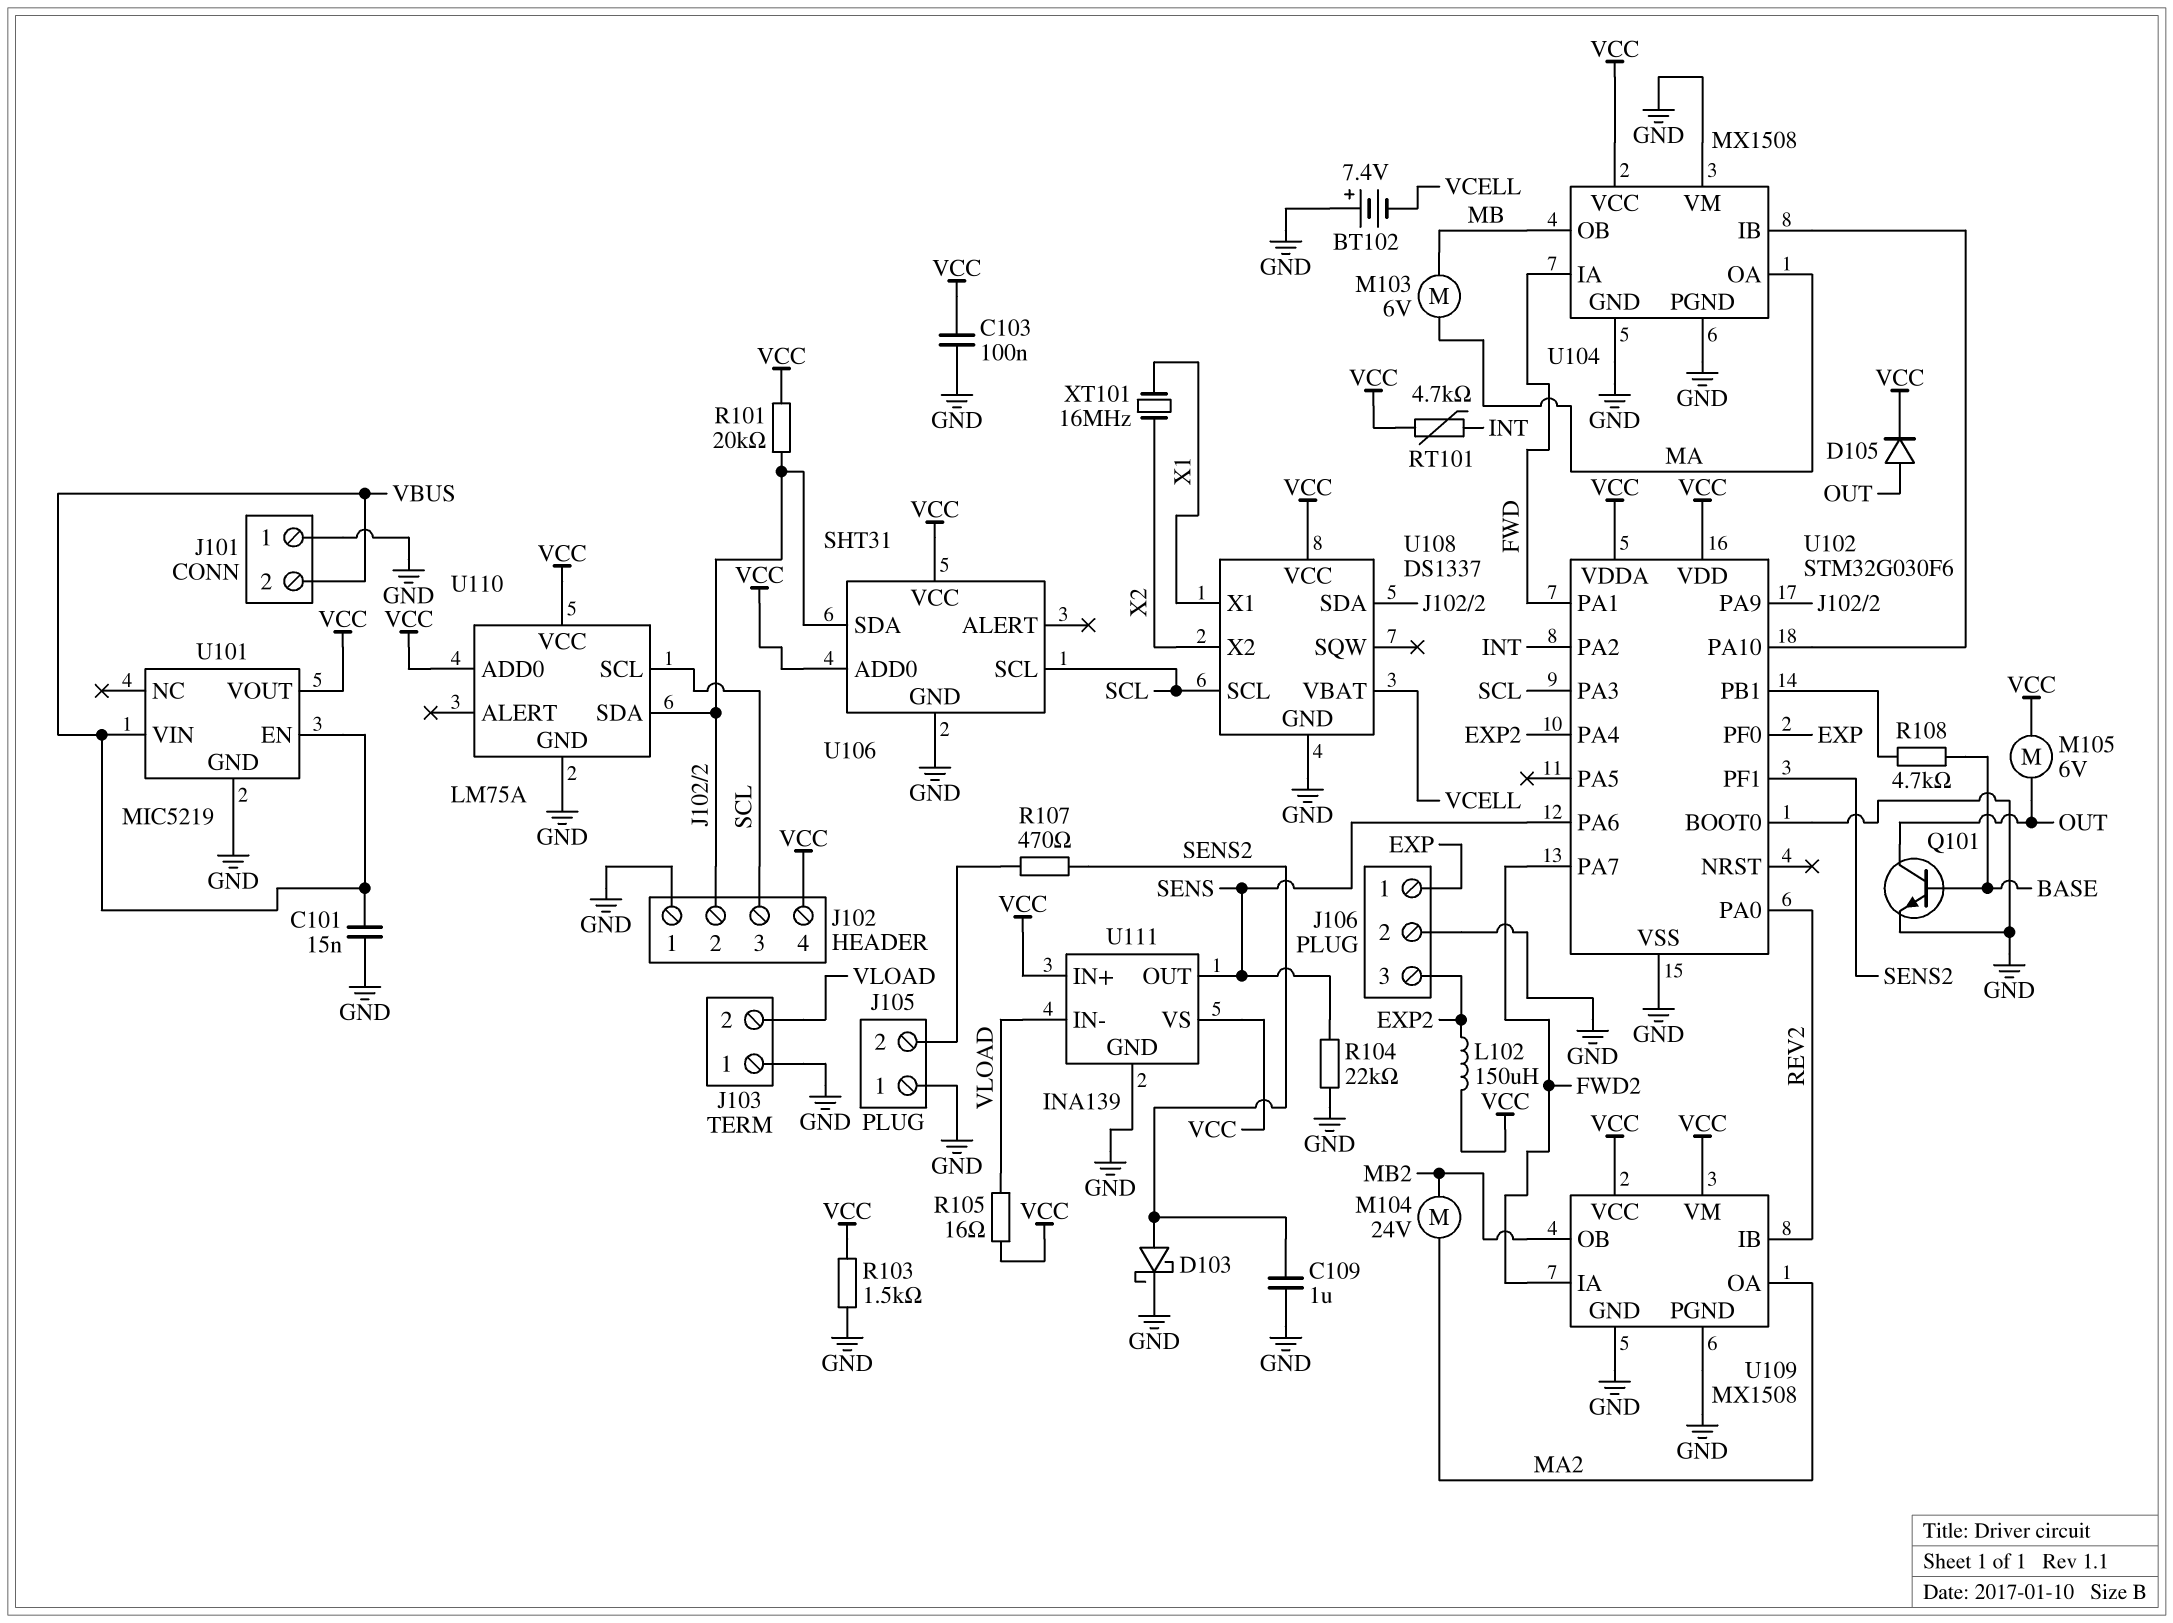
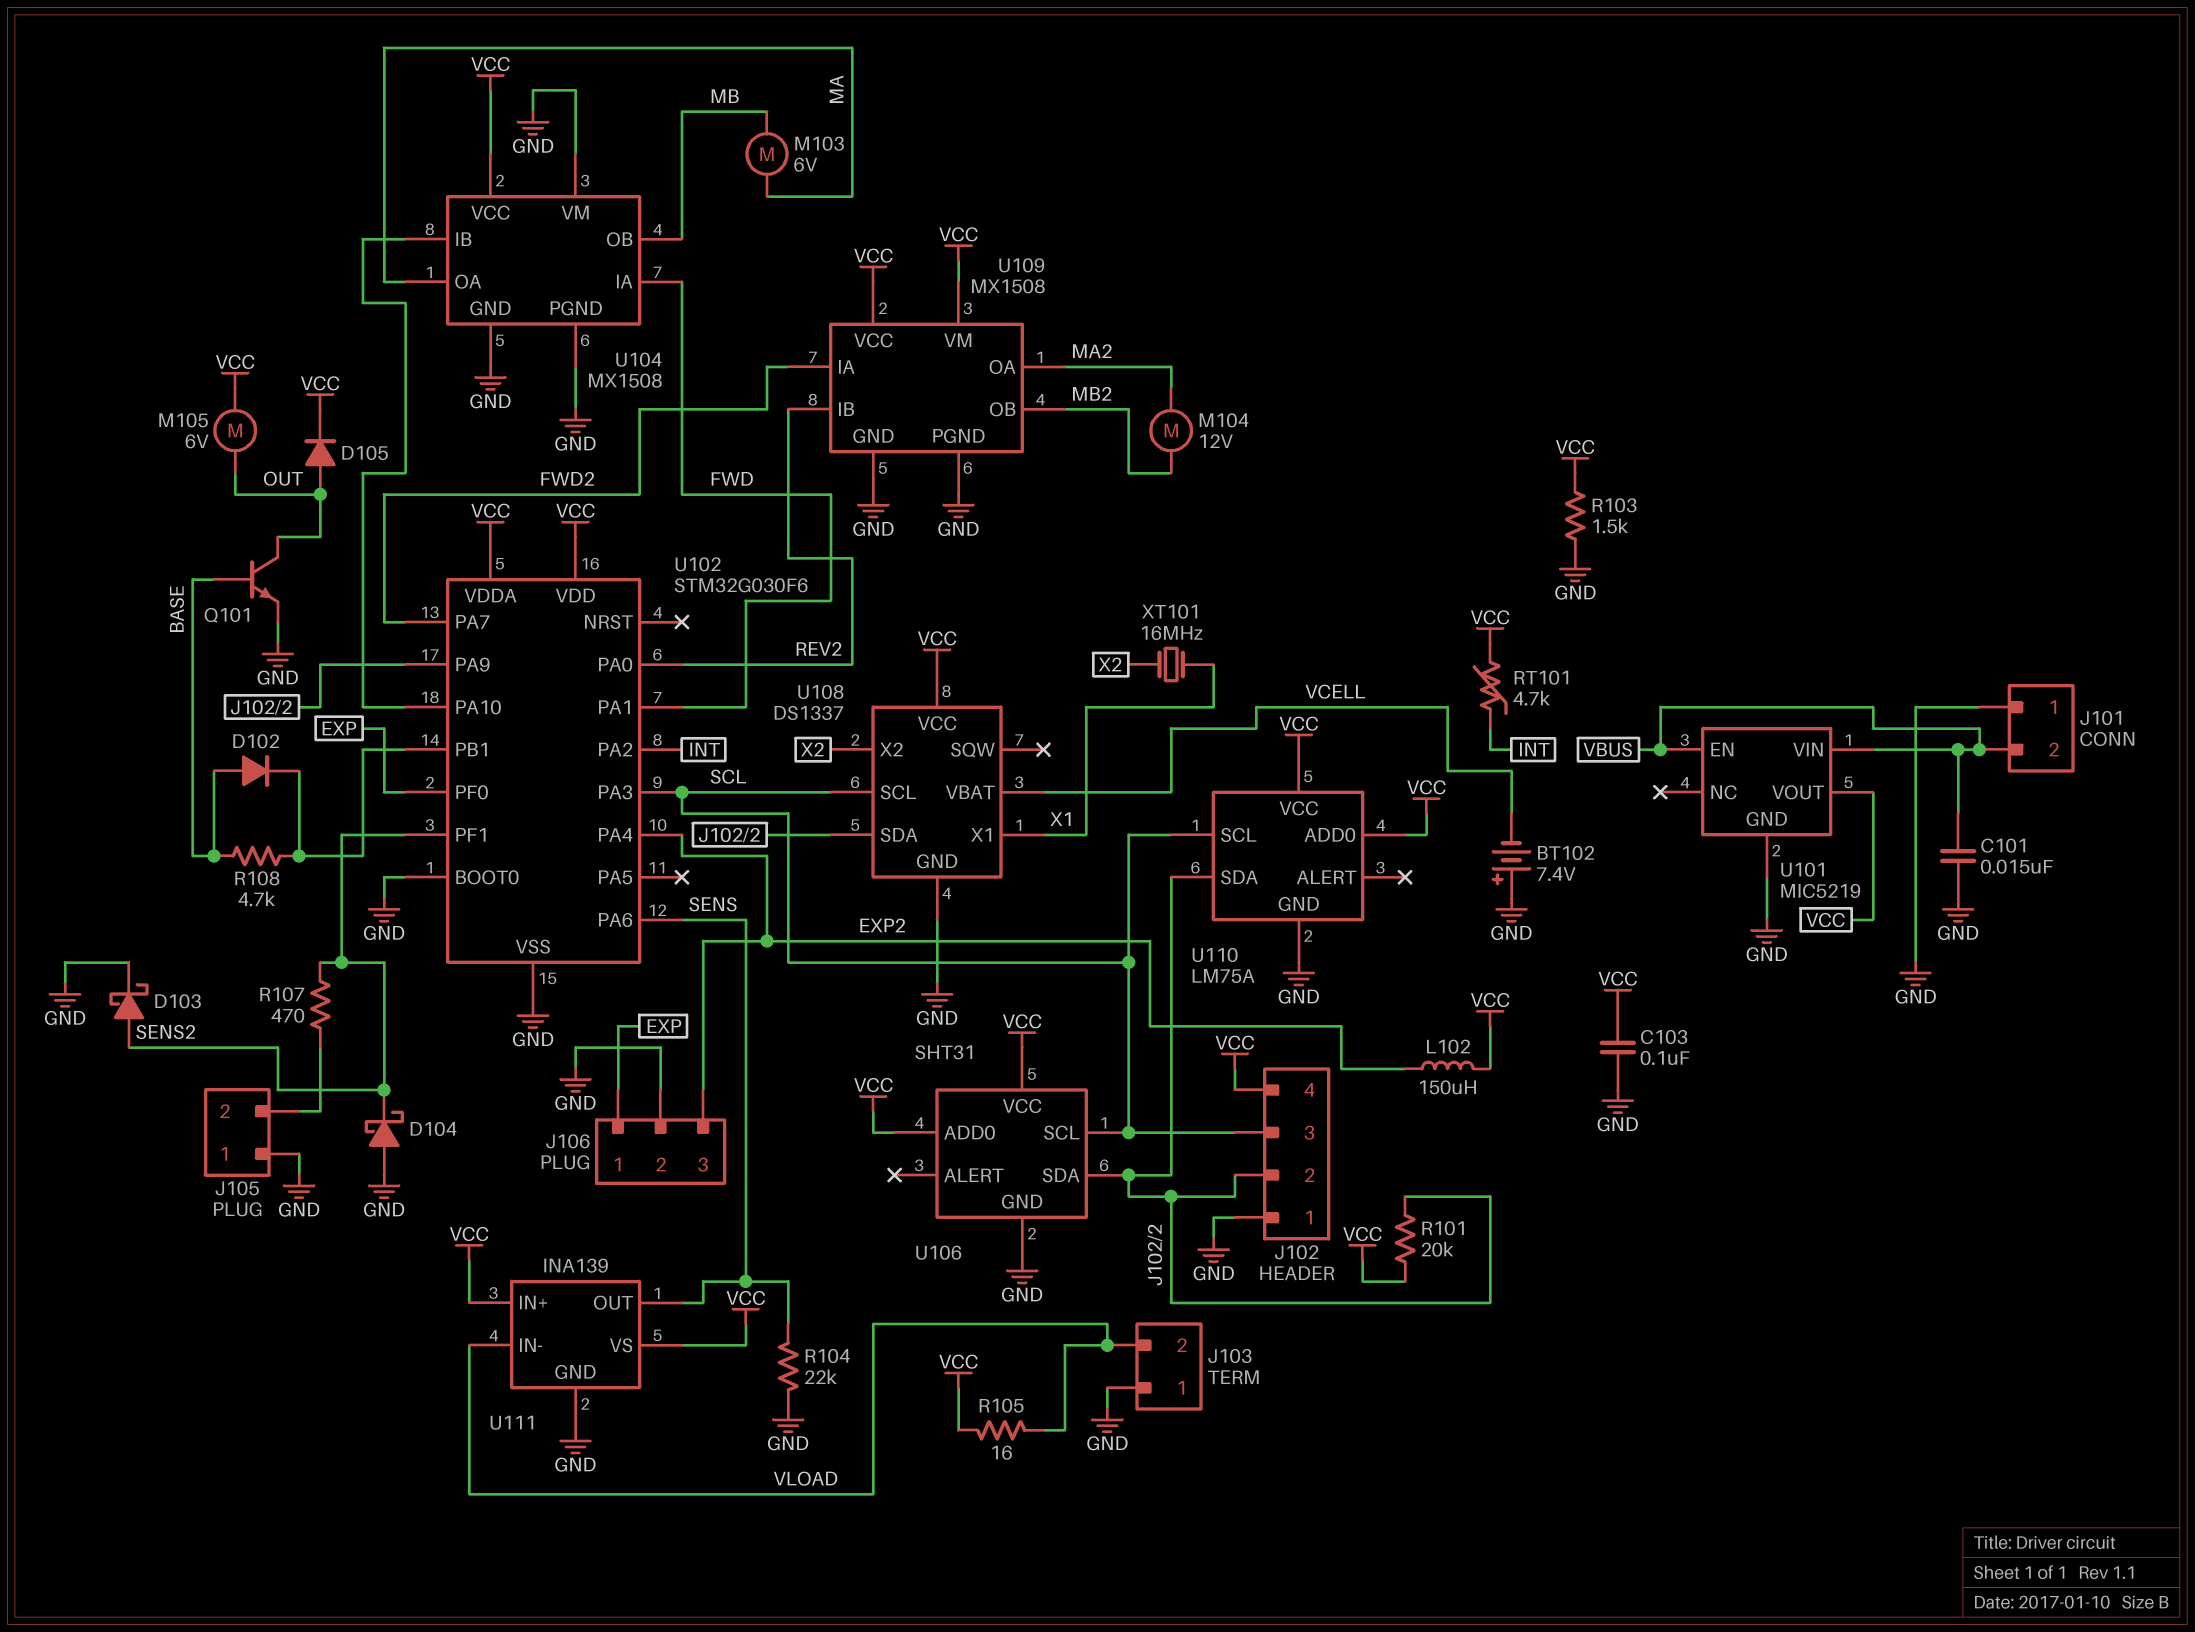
C109: 1uF (GND, SENS2) -> none
D102: none -> diode (A BASE, K U102/PB1)
D104: none -> schottky (A GND, K SENS2)
M104: motor 24V (MA2, MB2) -> motor 12V (MA2, MB2)

